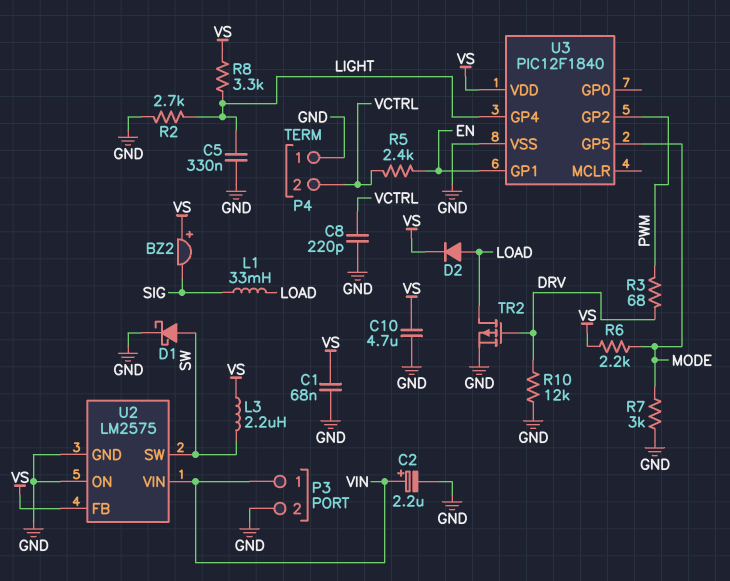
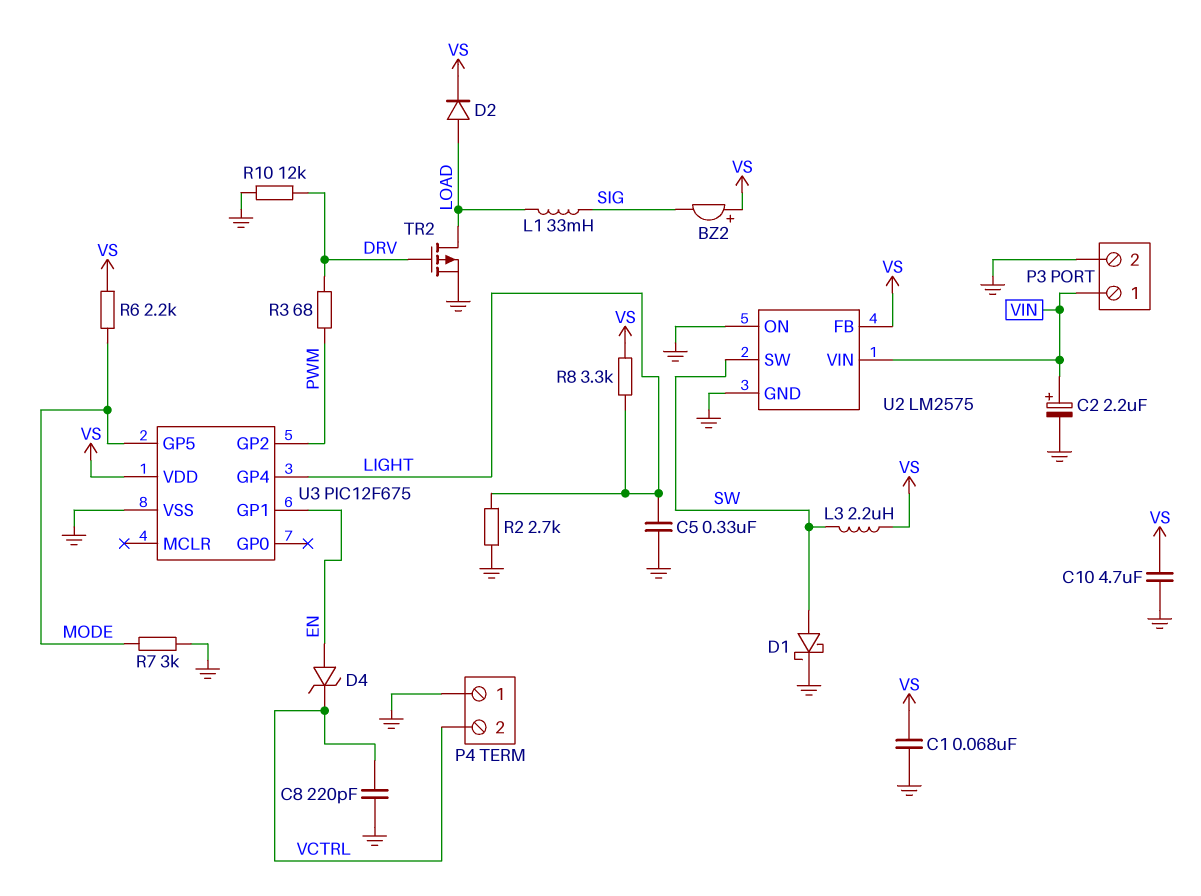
D4: none -> zener (A EN, K VCTRL)
R5: 2.4k (EN, VCTRL) -> none
U3: PIC12F1840 -> PIC12F675

